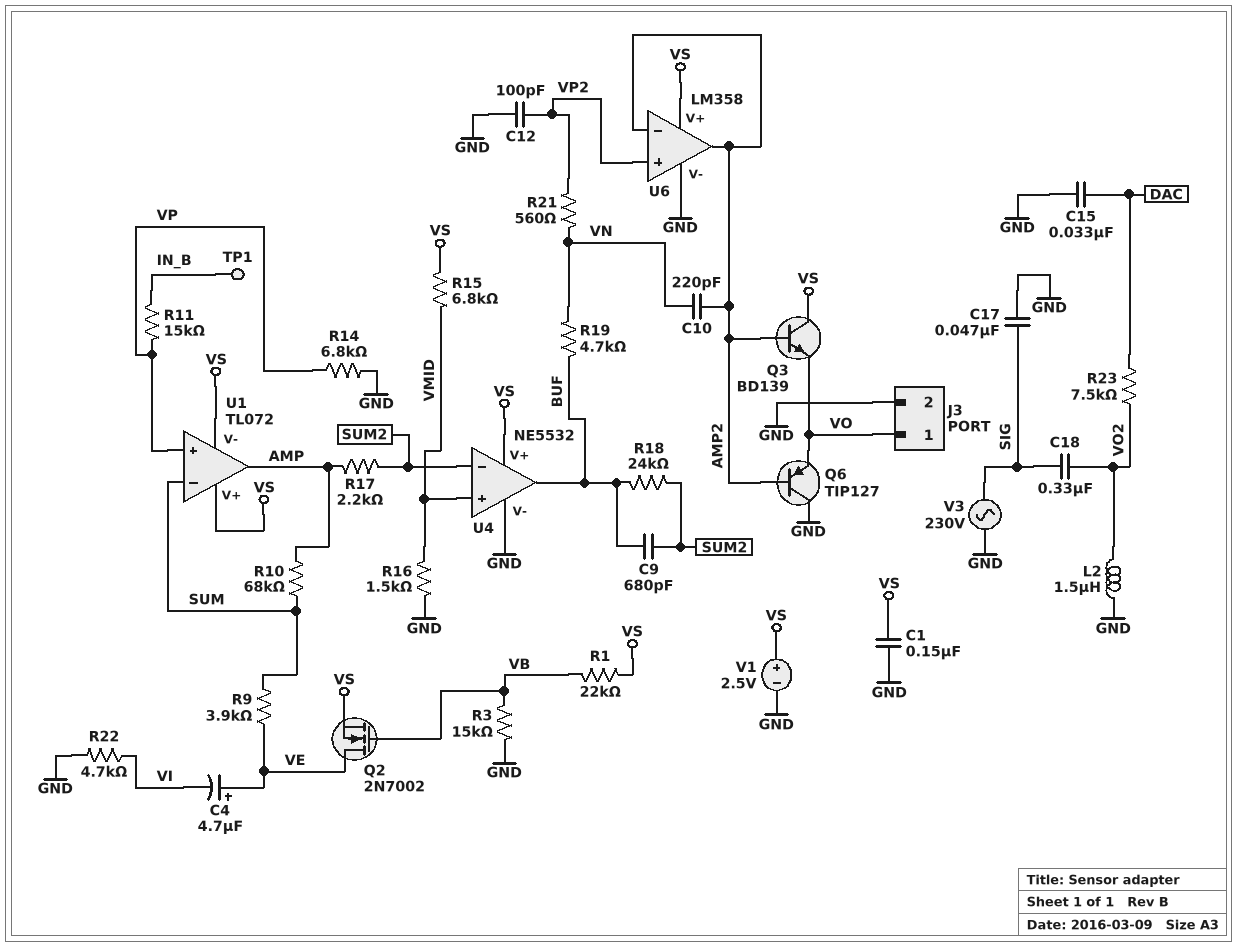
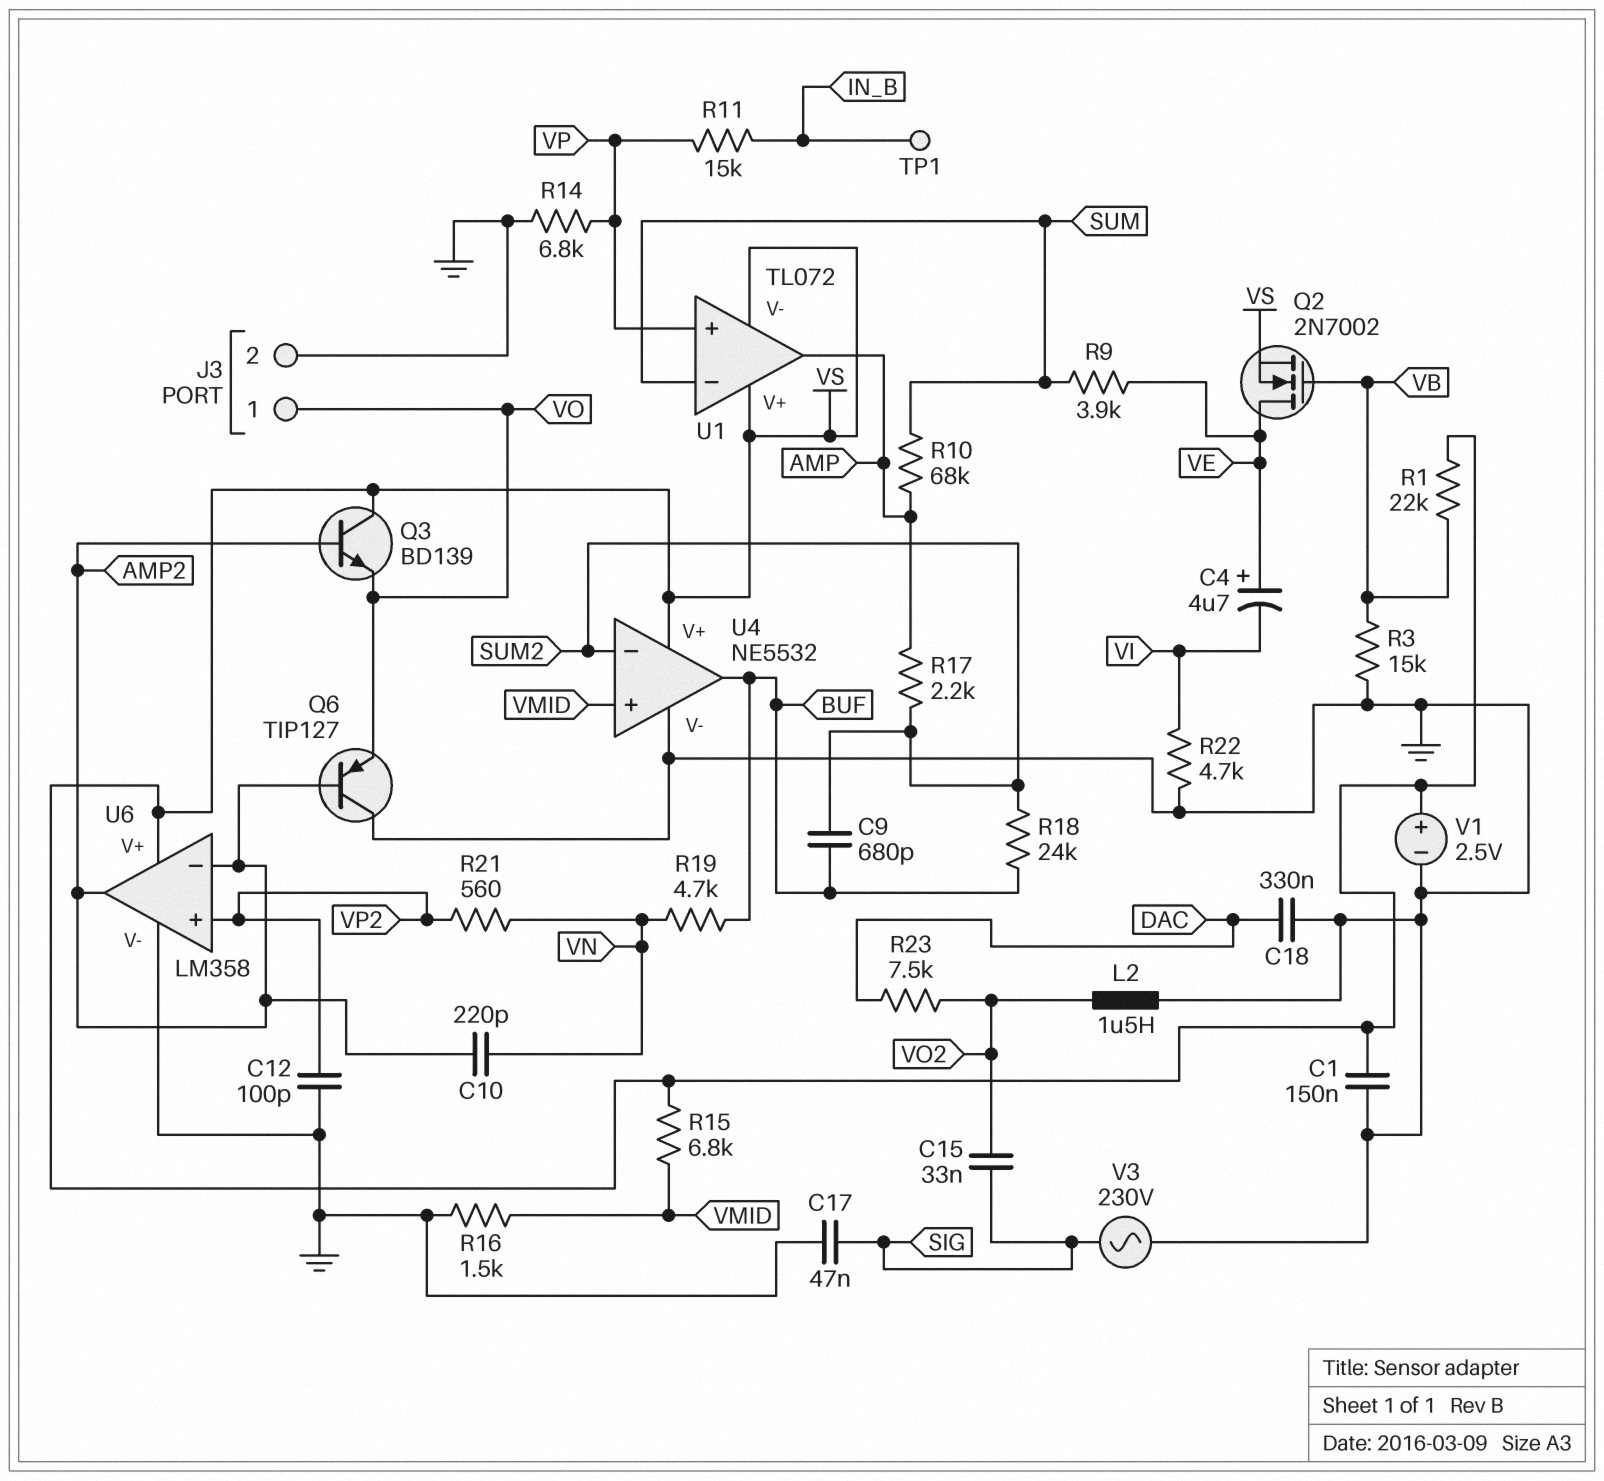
C15: 33nF (DAC, GND) -> 33nF (SIG, VO2)
C18: 330nF (SIG, VO2) -> 330nF (DAC, GND)

